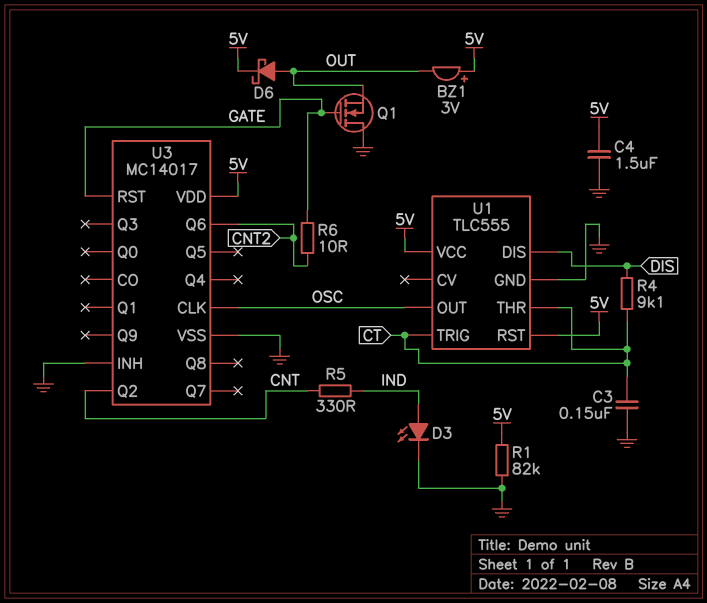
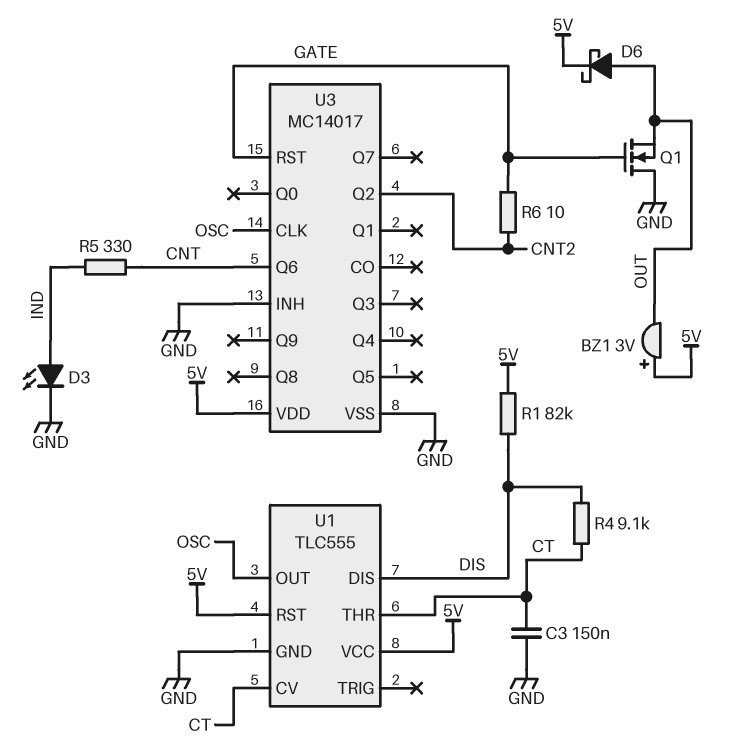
C4: 1.5uF (5V, GND) -> none
R1: 82k (5V, GND) -> 82k (5V, DIS)
U1 pin CV: none -> CT
U1 pin TRIG: CT -> none
U3 pin Q2: CNT -> CNT2
U3 pin Q6: CNT2 -> CNT

